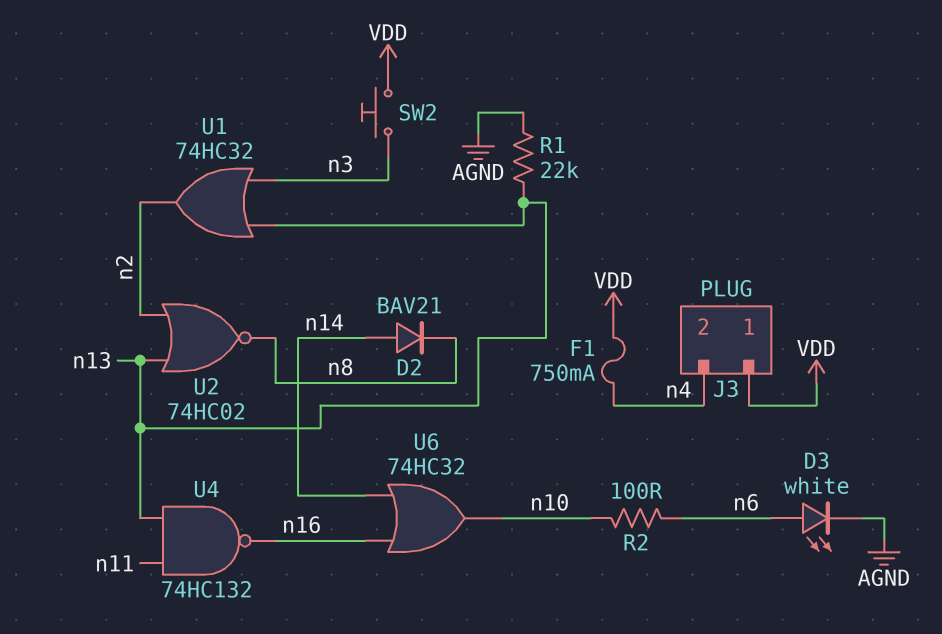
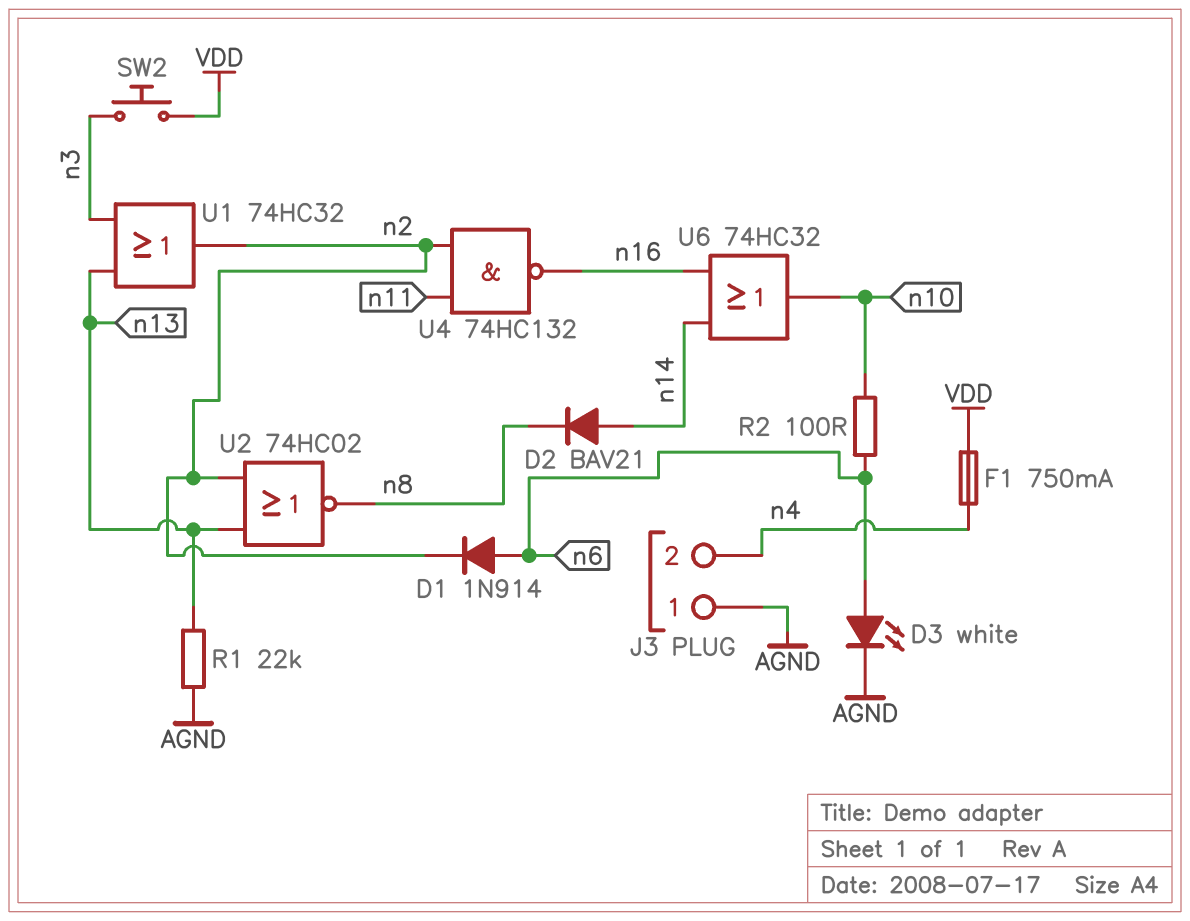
D1: none -> diode 1N914 (A n6, K n2)
J3 pin 1: VDD -> AGND
U4: NAND 74HC132 (in n11, in n13, out n16) -> NAND 74HC132 (in n2, in n11, out n16)

